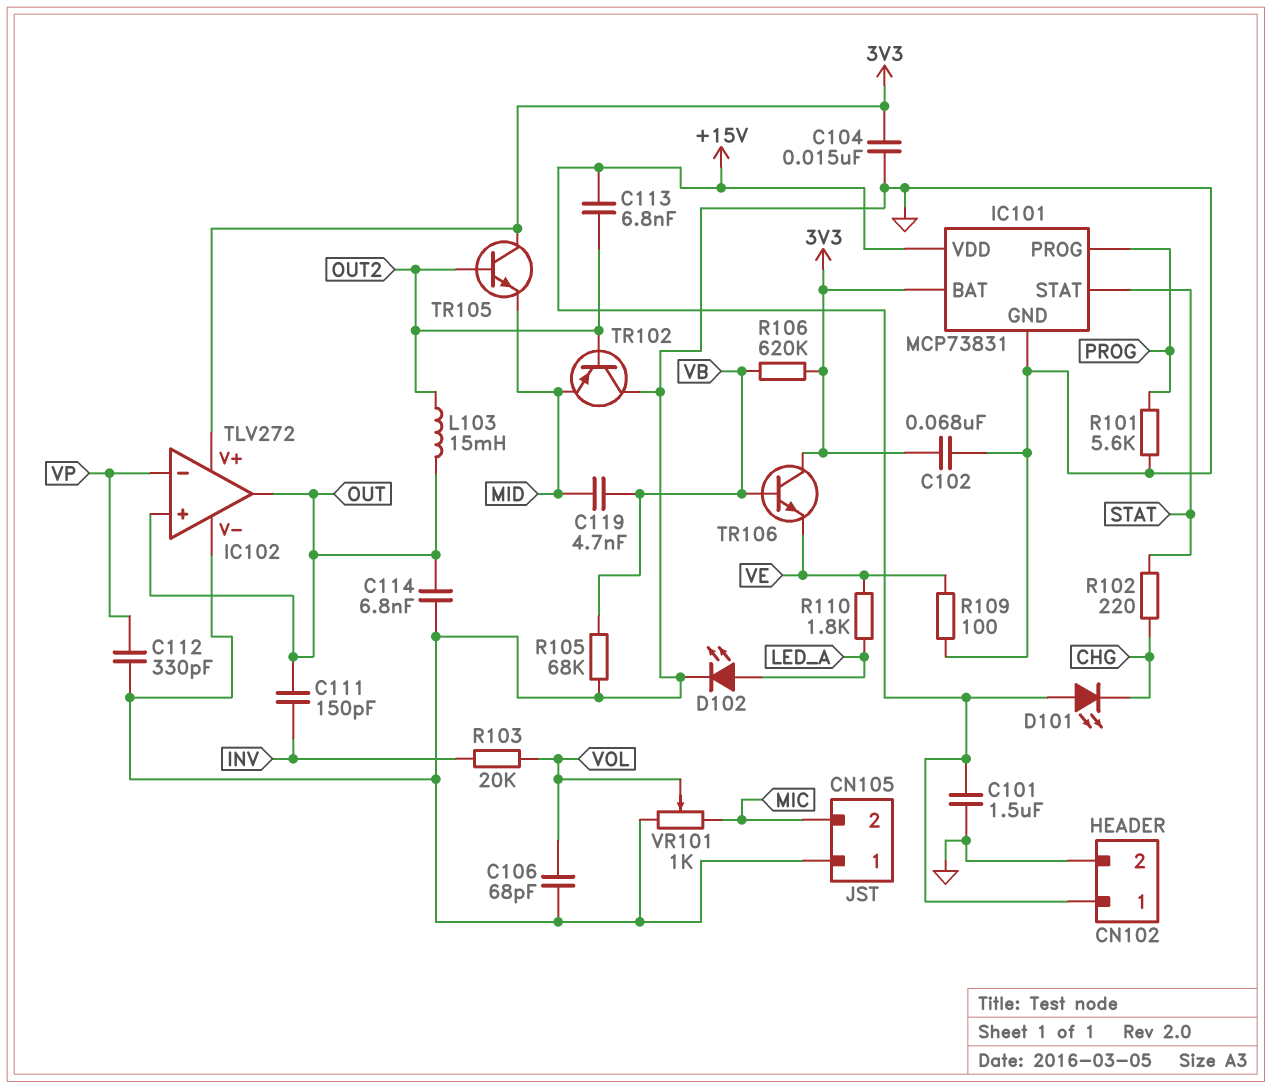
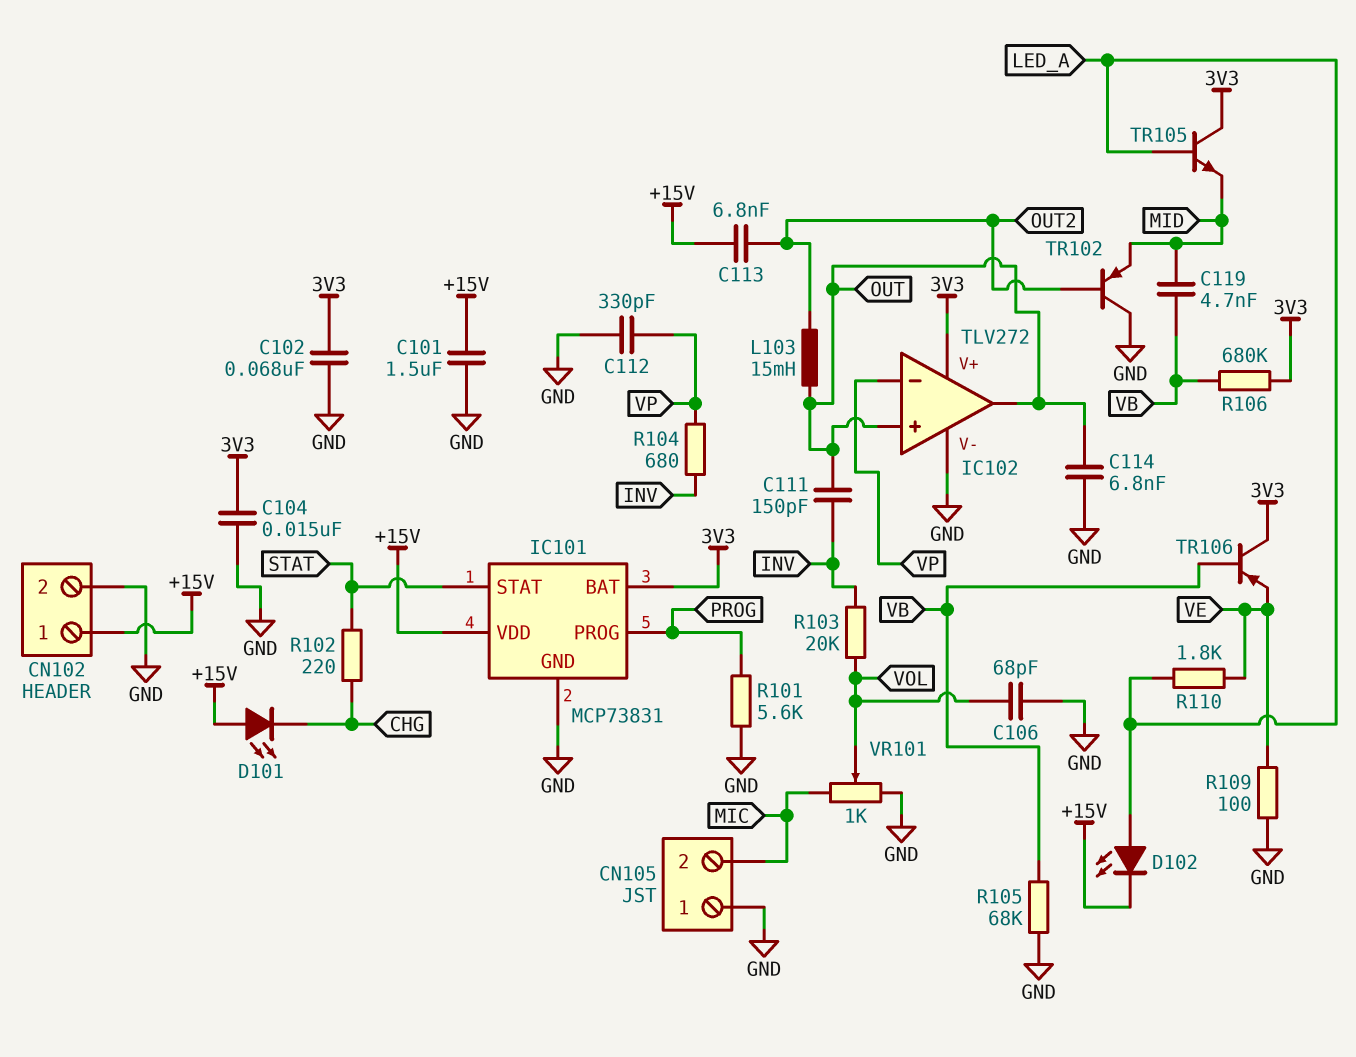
D102: LED (A LED_A, K GND) -> LED (A LED_A, K +15V)
R104: none -> 680 (INV, VP)
R106: 620k (3V3, VB) -> 680k (3V3, VB)
TR105: NPN (B OUT2, C 3V3, E MID) -> NPN (B LED_A, C 3V3, E MID)
TR106: NPN (B VB, C 3V3, E VE) -> PNP (B VB, C 3V3, E VE)

